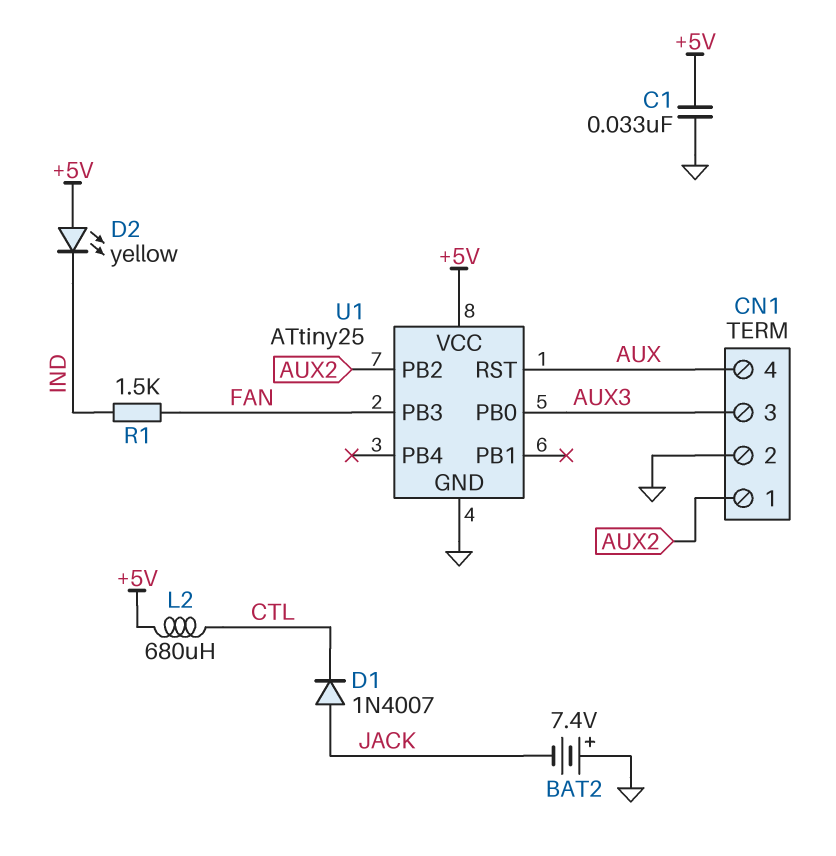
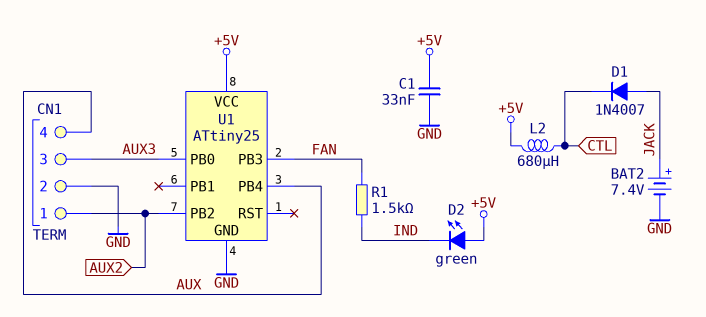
BAT2: 7.4V (plus GND, minus JACK) -> 7.4V (plus JACK, minus GND)
D2: LED yellow (A +5V, K IND) -> LED green (A +5V, K IND)
U1 pin PB4: none -> AUX
U1 pin RST: AUX -> none

